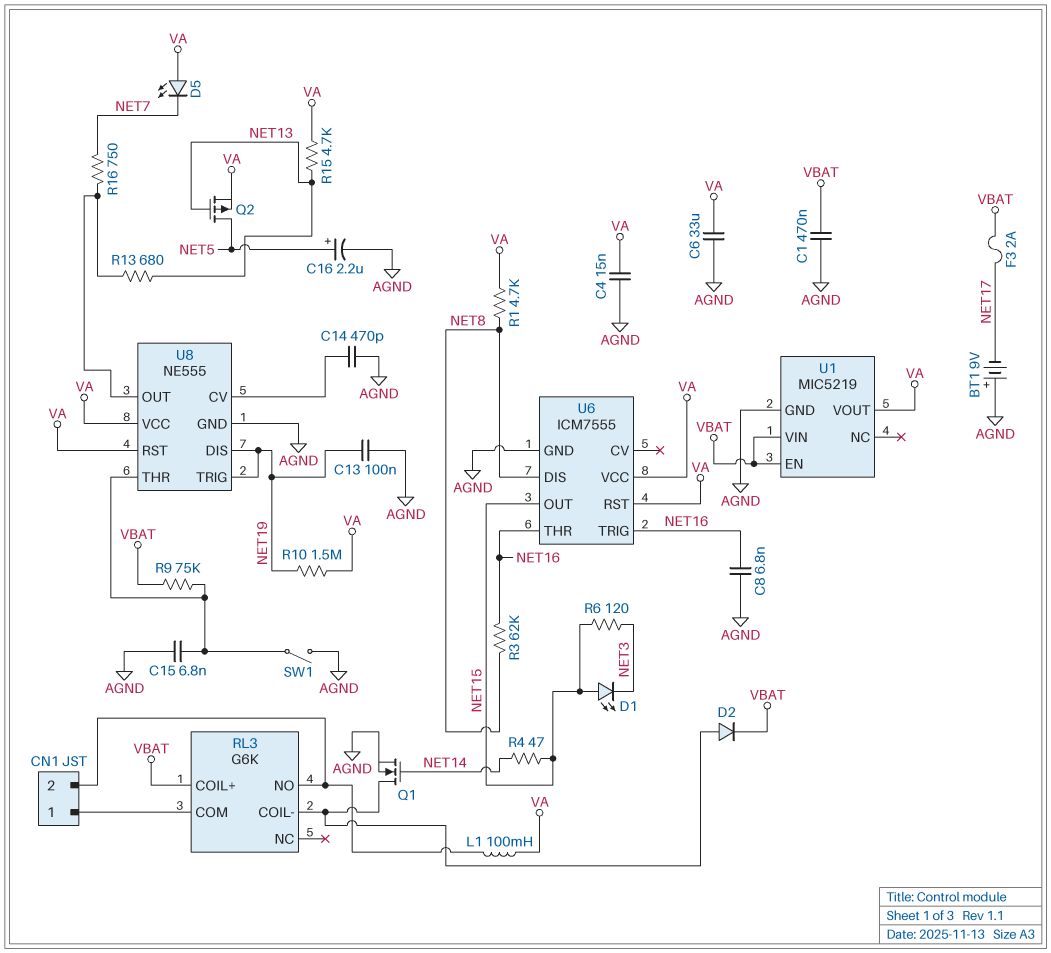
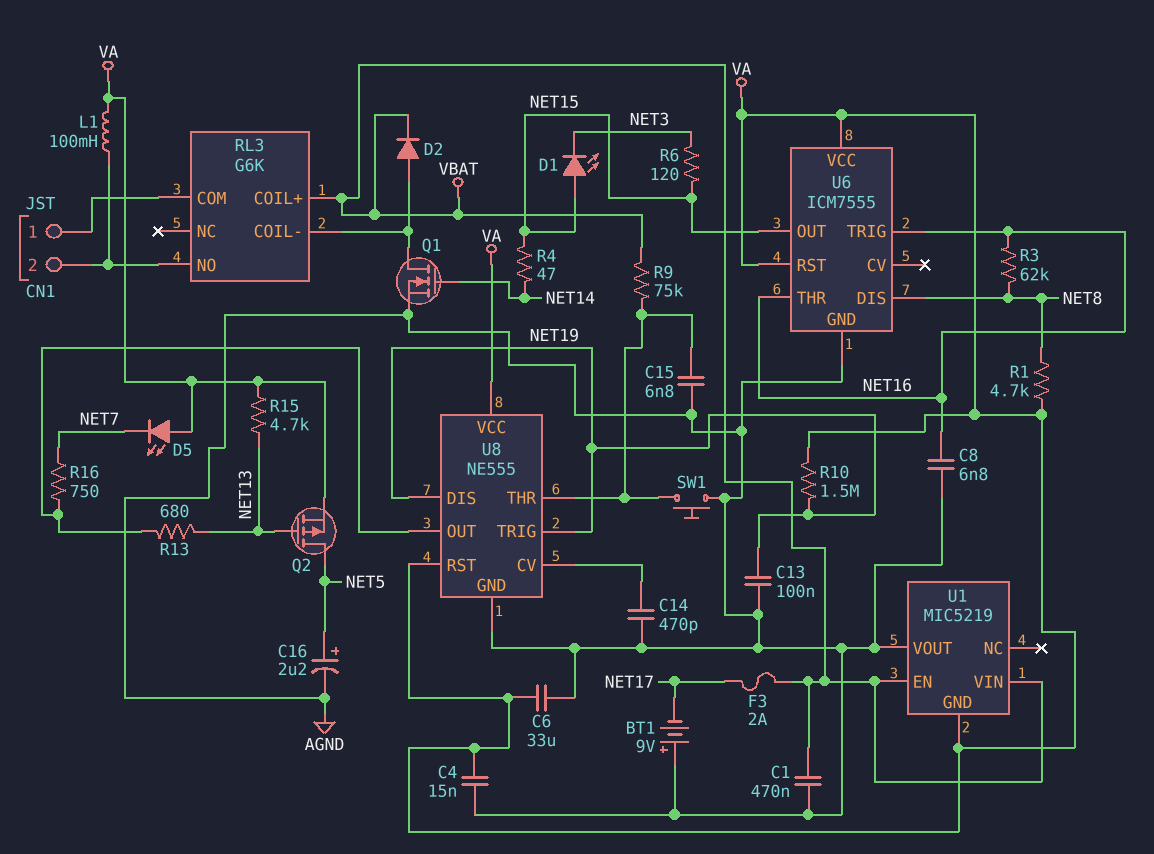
SW1: switch (AGND, U8/THR) -> button (AGND, U8/THR)
U1 pin GND: AGND -> VA
U1 pin VOUT: VA -> AGND

